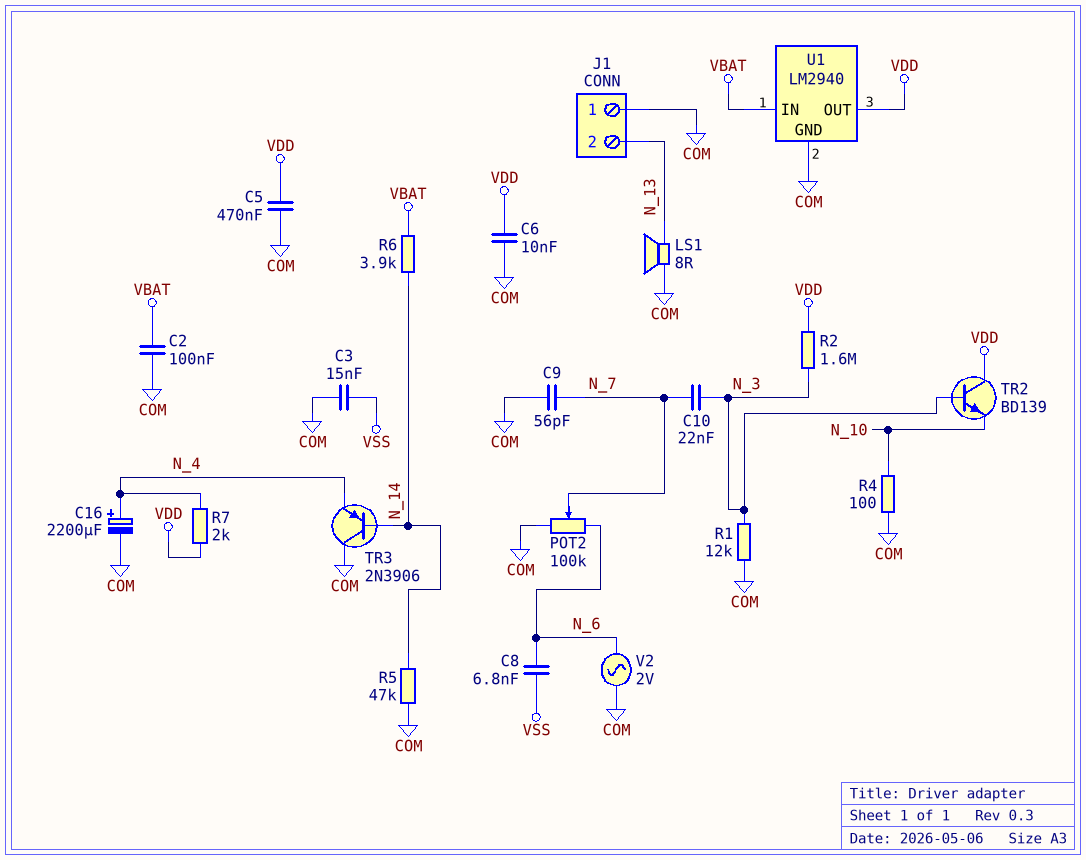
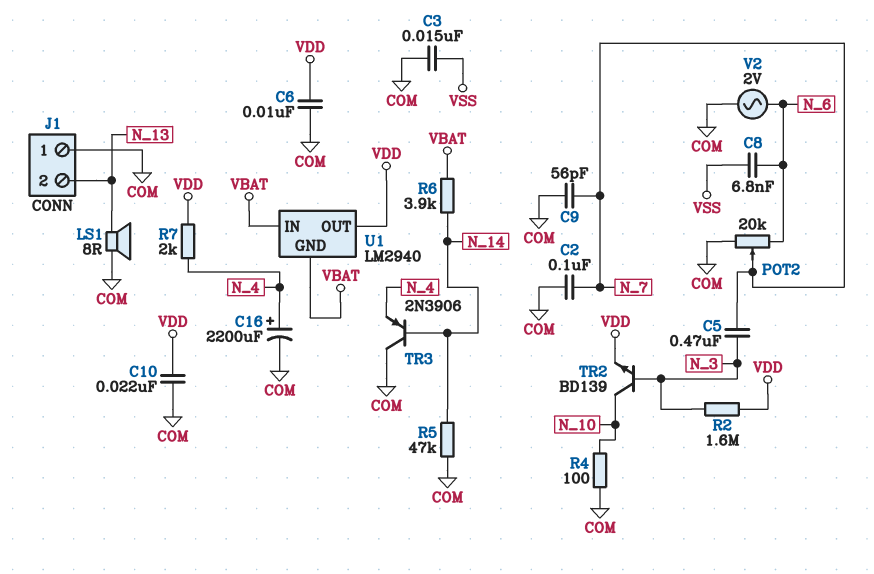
C2: 100nF (COM, VBAT) -> 100nF (COM, N_7)
C5: 470nF (COM, VDD) -> 470nF (N_3, N_7)
C10: 22nF (N_3, N_7) -> 22nF (COM, VDD)
POT2: 100k (COM, N_6, wiper N_7) -> 20k (COM, N_6, wiper N_7)
R1: 12k (COM, N_3) -> none
TR2: NPN BD139 (B N_3, C VDD, E N_10) -> NPN BD139 (B N_3, C N_10, E VDD)
U1 pin GND: COM -> VBAT

